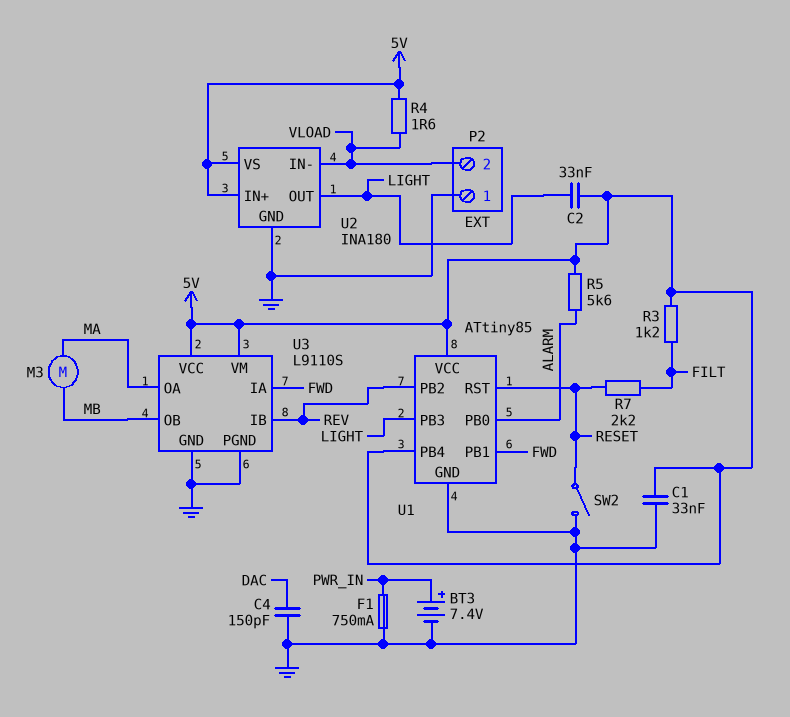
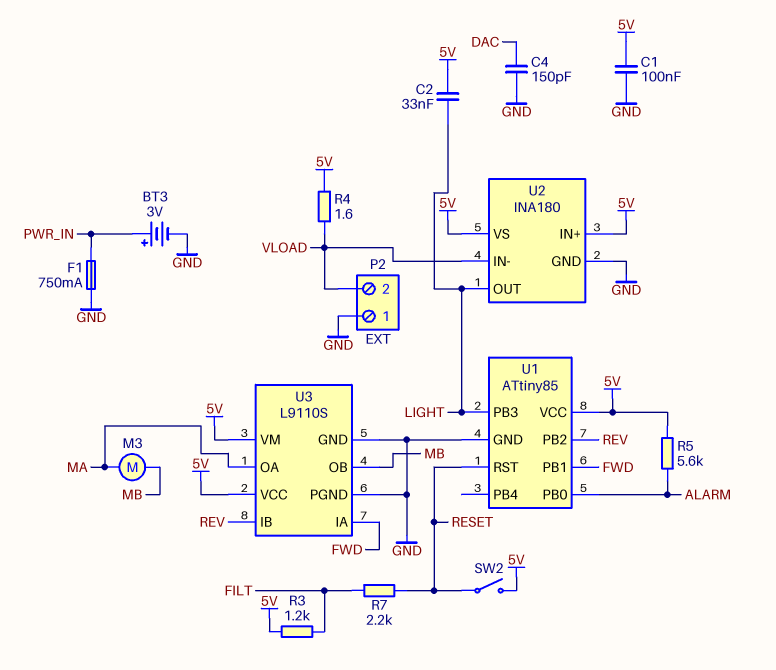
BT3: 7.4V (plus PWR_IN, minus GND) -> 3V (plus PWR_IN, minus GND)
C1: 33nF (5V, GND) -> 100nF (5V, GND)
SW2: switch (GND, RESET) -> switch (5V, RESET)
U1 pin PB4: 5V -> none

